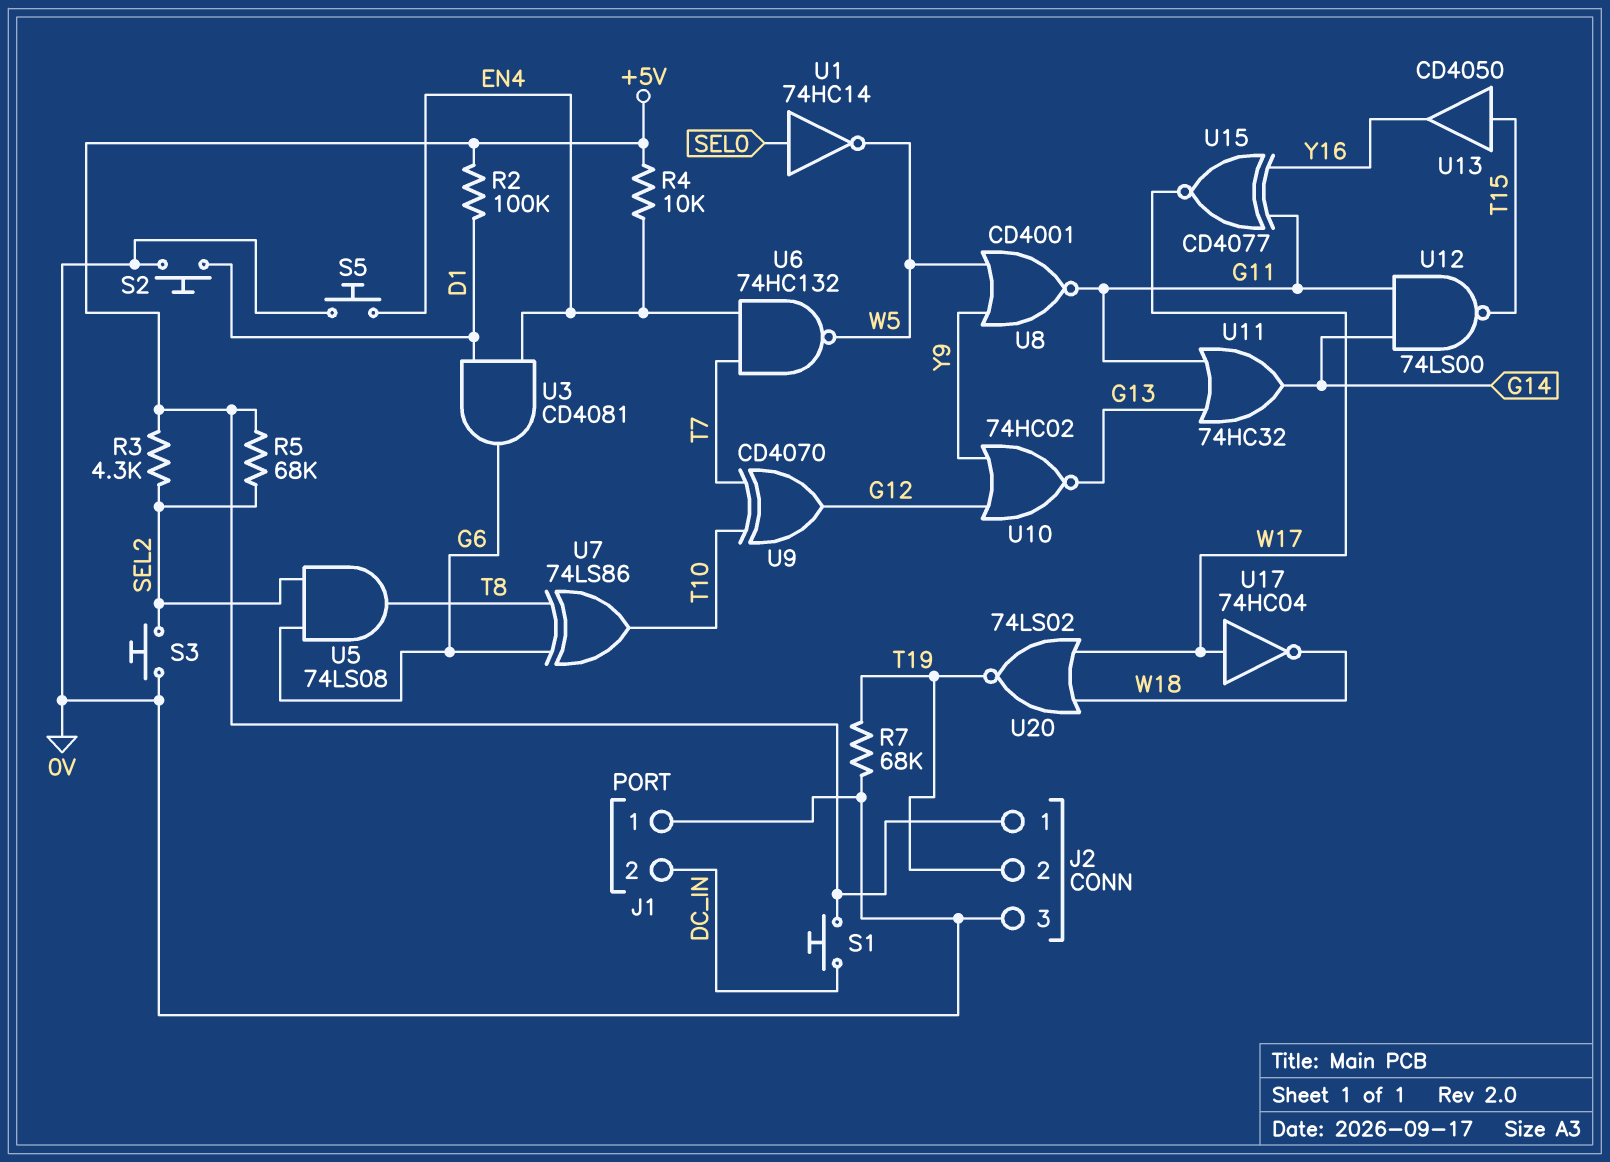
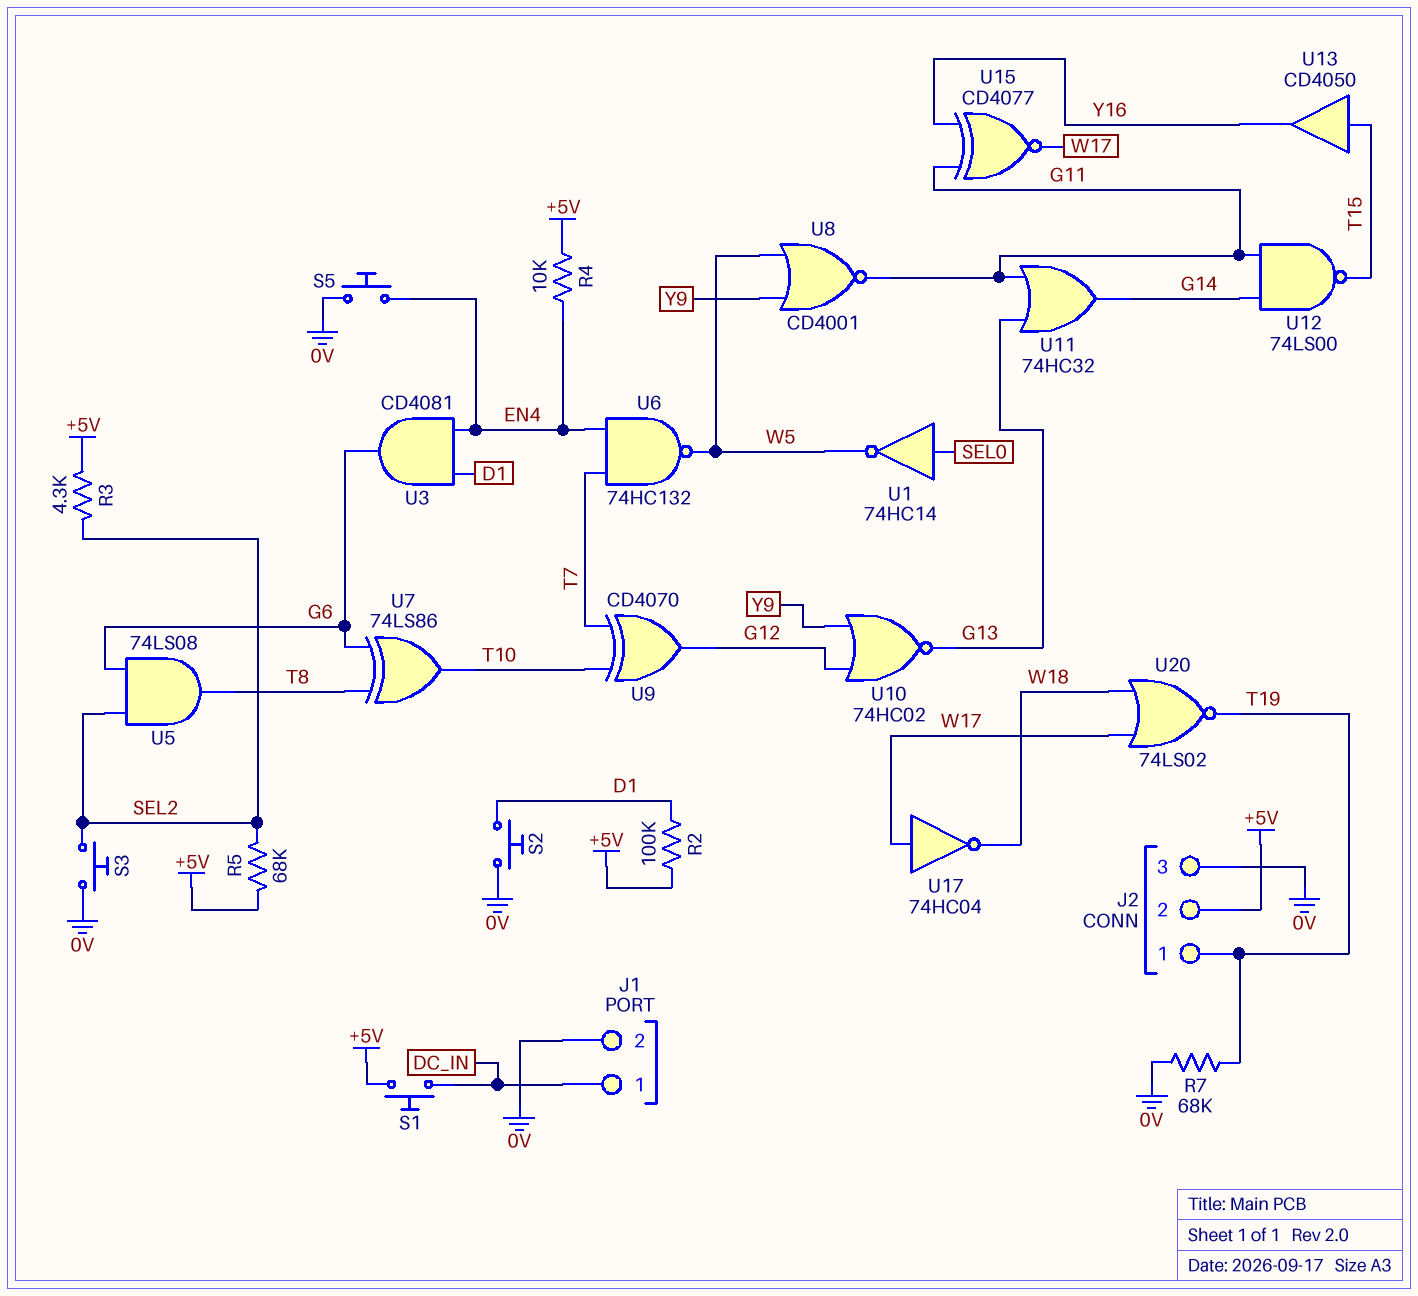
J1 pin 1: 0V -> DC_IN
J1 pin 2: DC_IN -> 0V
J2 pin 1: +5V -> T19
J2 pin 2: T19 -> +5V

